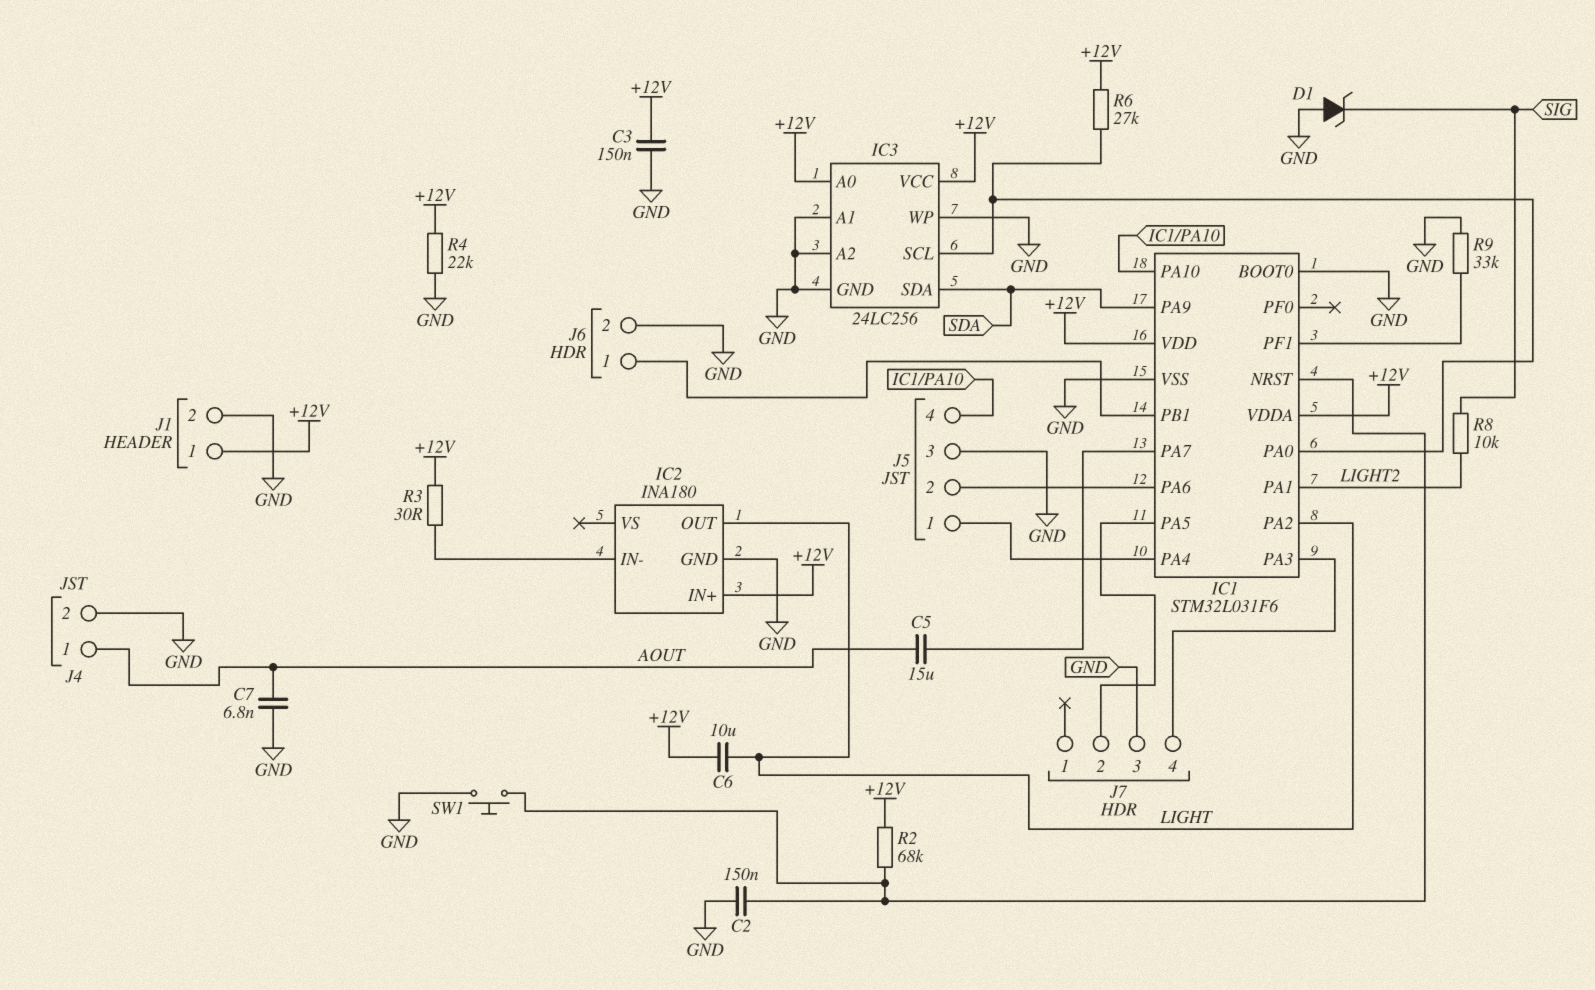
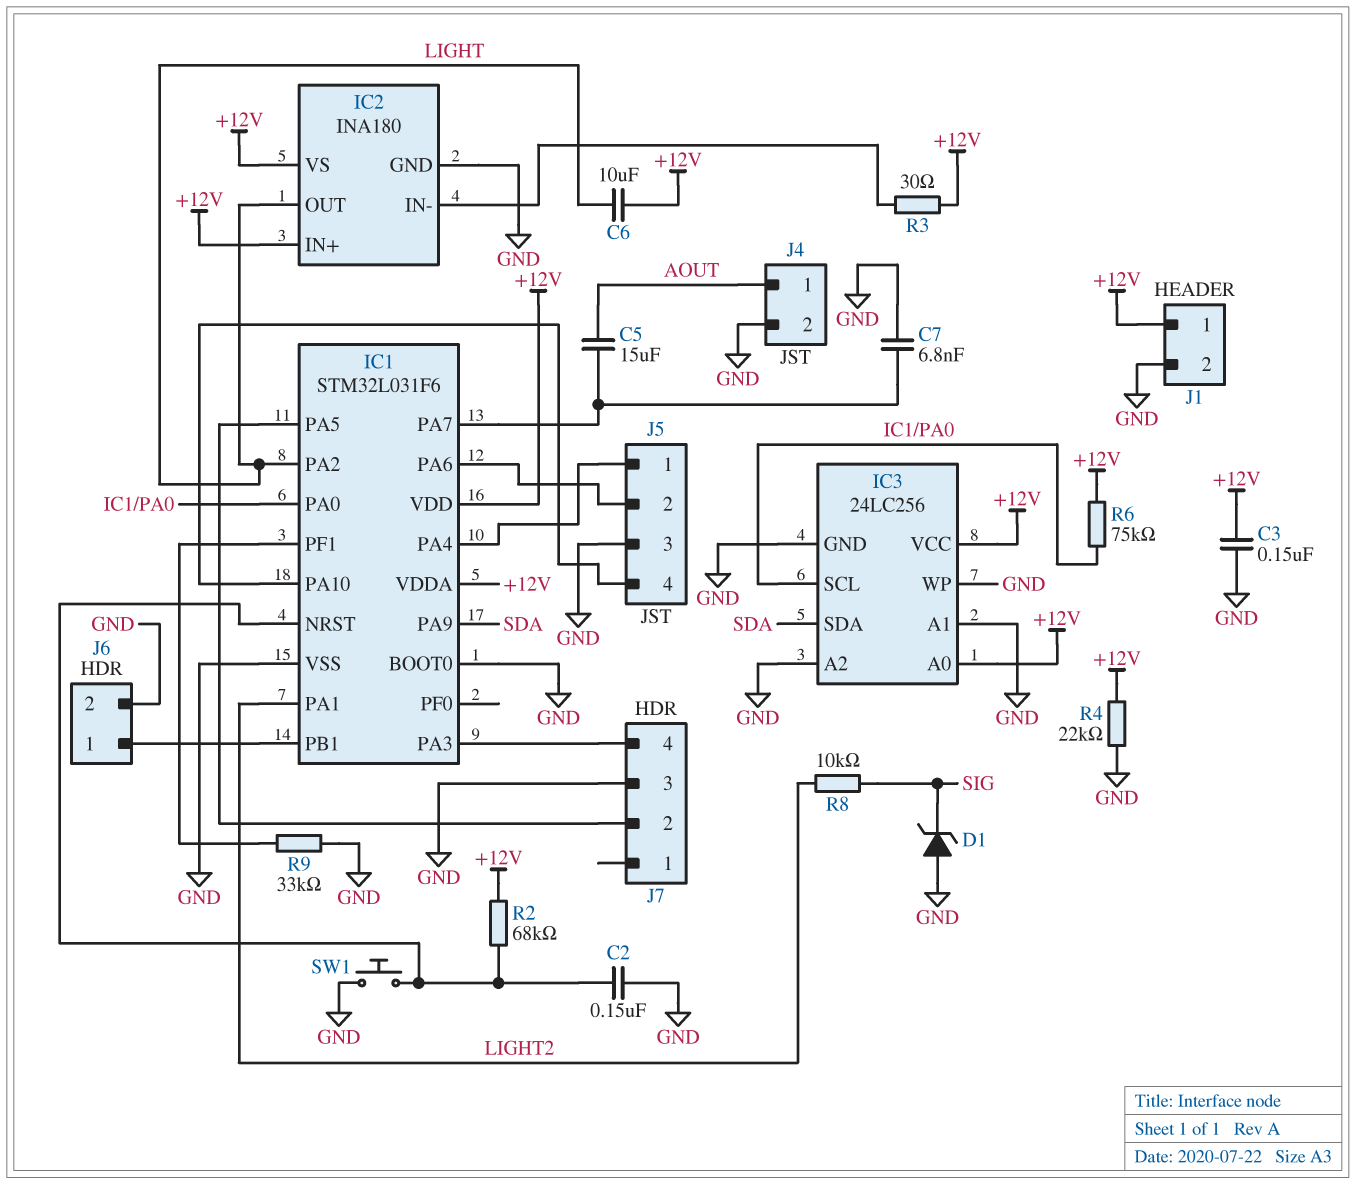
C7: 6.8nF (AOUT, GND) -> 6.8nF (GND, IC1/PA7)
IC2 pin VS: none -> +12V
R6: 27k (+12V, IC1/PA0) -> 75k (+12V, IC1/PA0)

